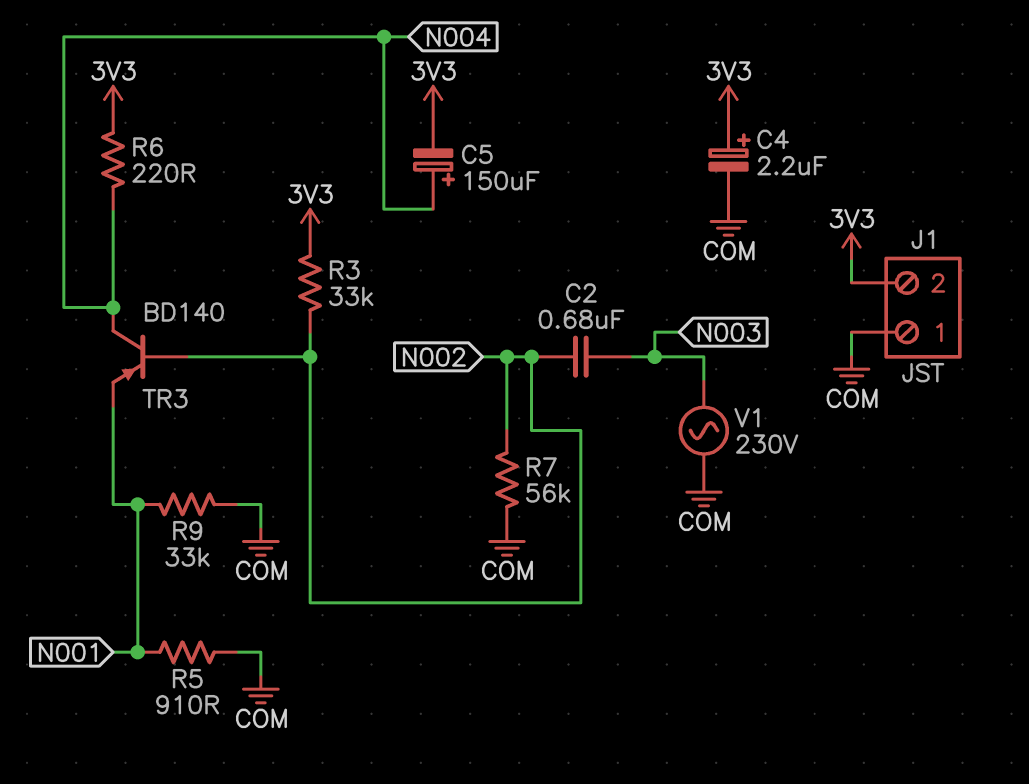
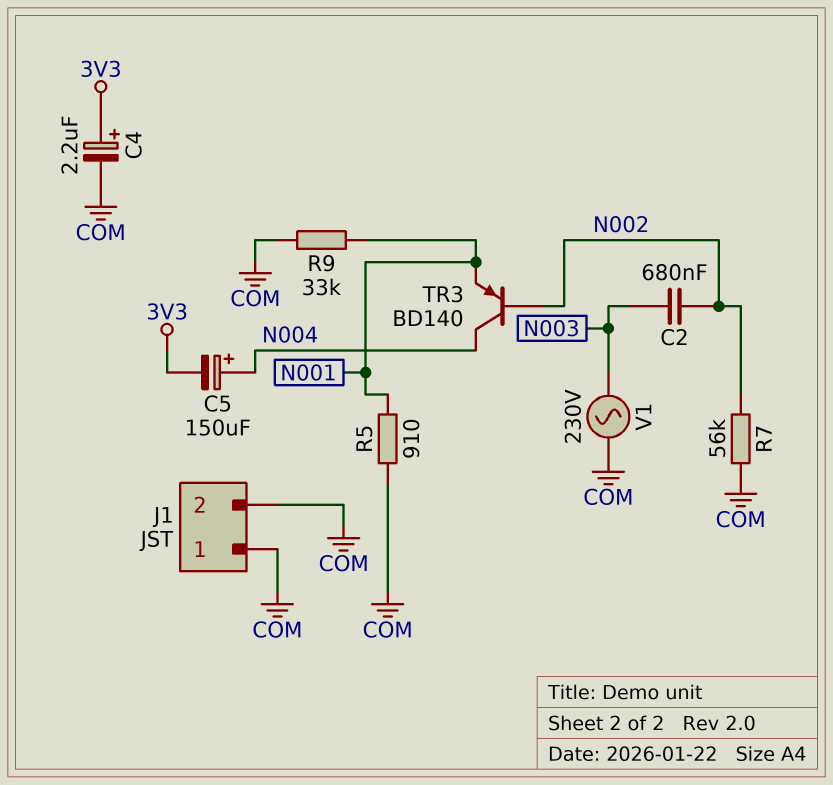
J1 pin 2: 3V3 -> COM
R3: 33k (3V3, N002) -> none
R6: 220 (3V3, N004) -> none

